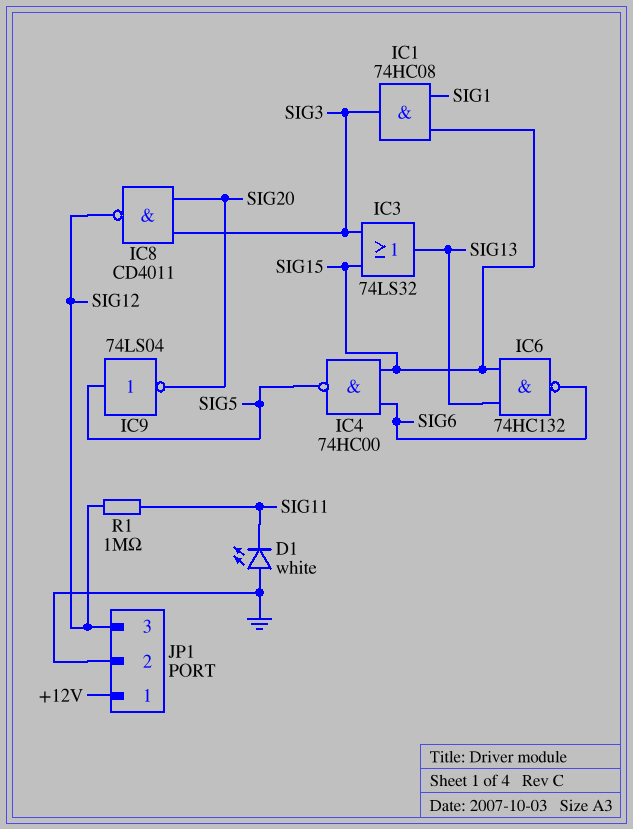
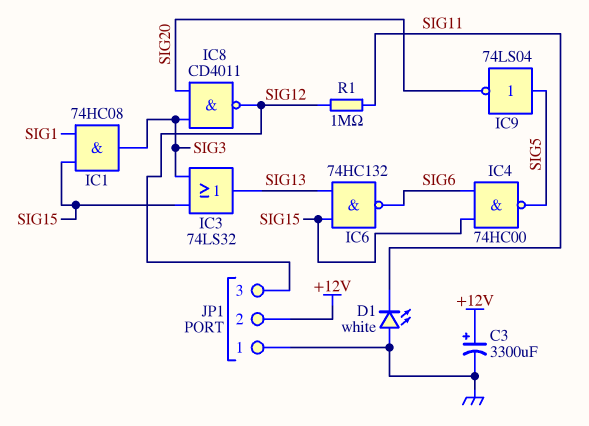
C3: none -> 3300uF (plus +12V, minus GND)
JP1 pin 1: +12V -> GND
JP1 pin 2: GND -> +12V

